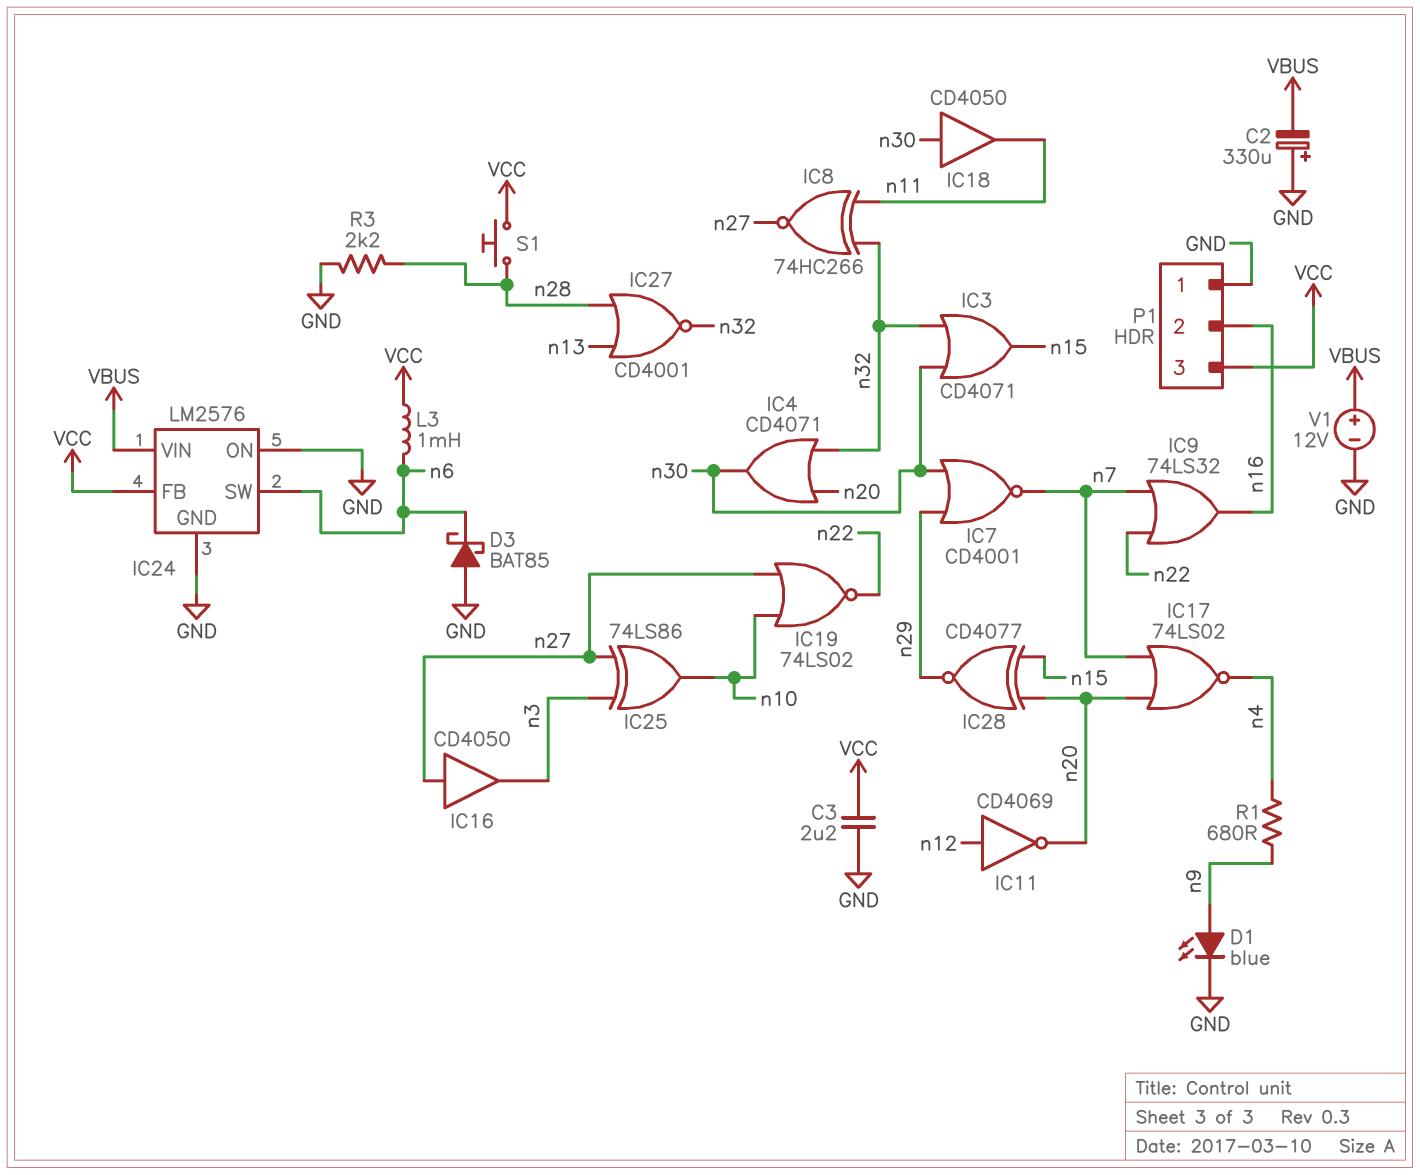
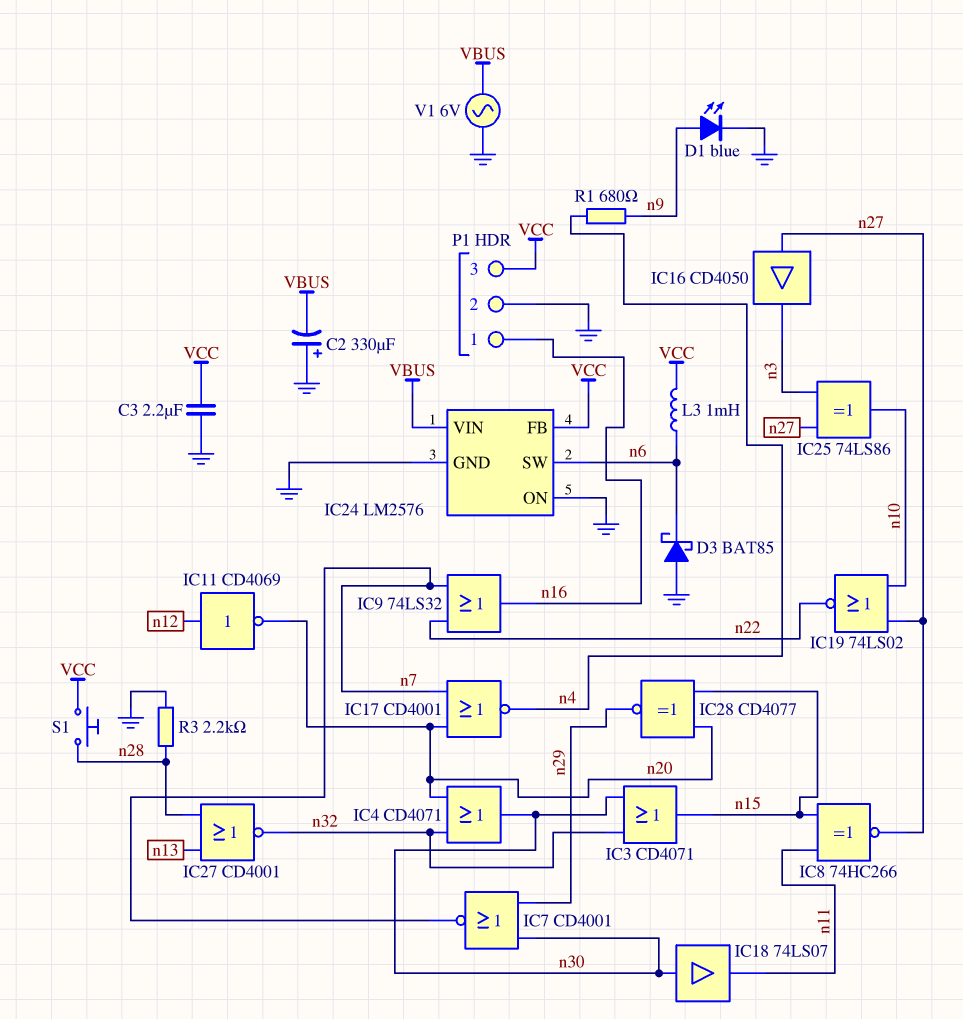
IC8: XNOR 74HC266 (in n11, in n32, out n27) -> XNOR 74HC266 (in n11, in n15, out n27)
IC17: NOR 74LS02 (in n7, in n20, out n4) -> NOR CD4001 (in n7, in n20, out n4)
IC18: buffer CD4050 (in n30, out n11) -> buffer 74LS07 (in n30, out n11)
P1 pin 1: GND -> n16
P1 pin 2: n16 -> GND
V1: 12V (plus VBUS, minus GND) -> AC 6V (GND, VBUS)

